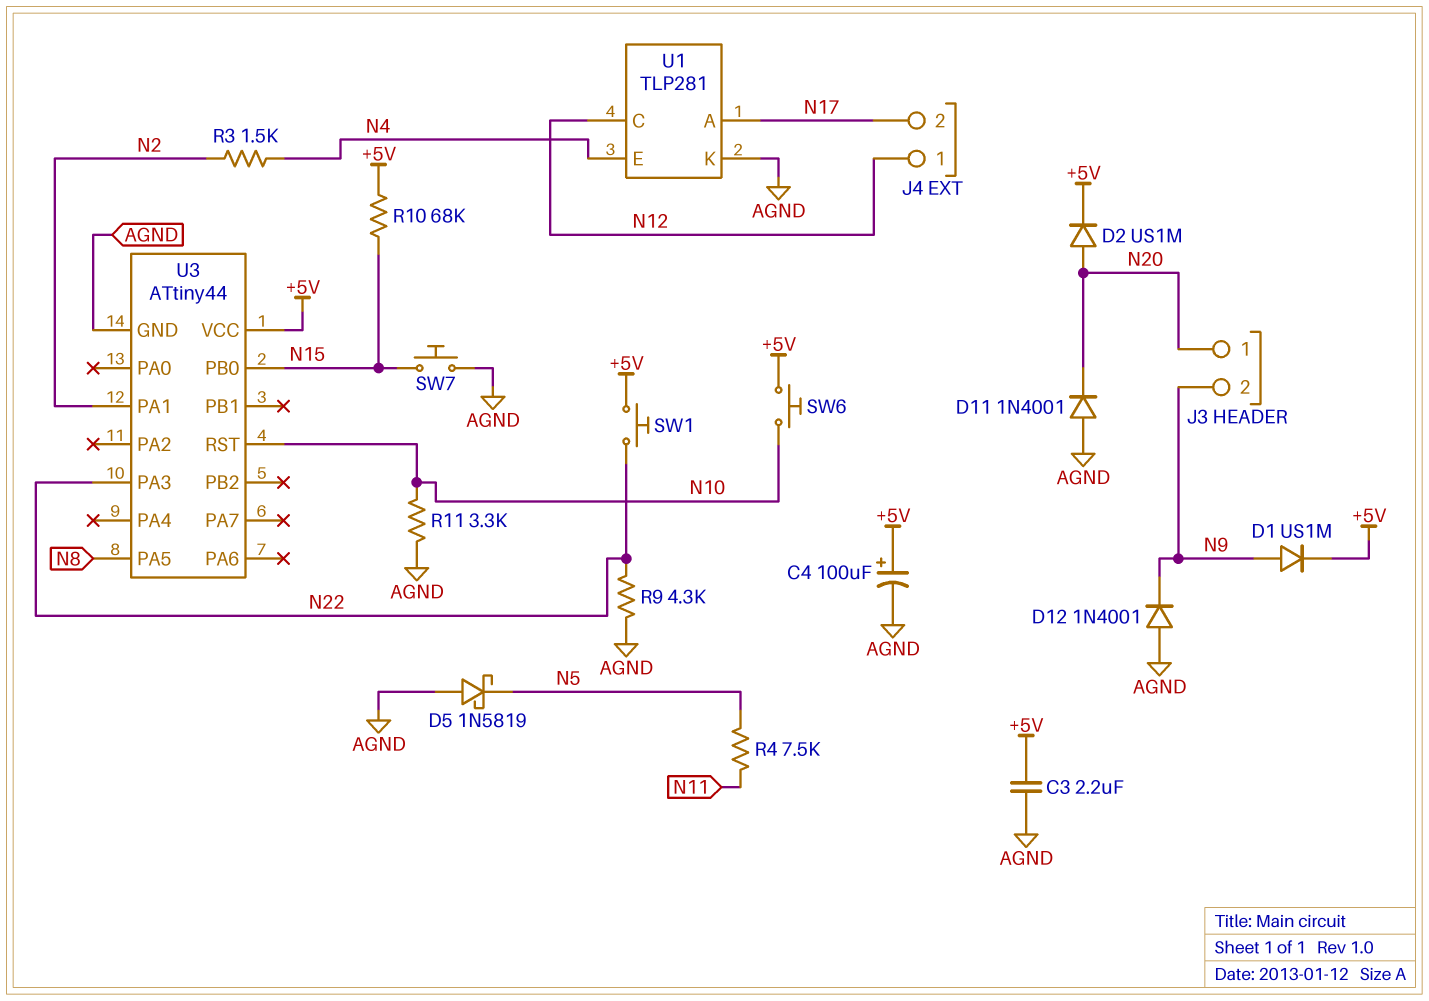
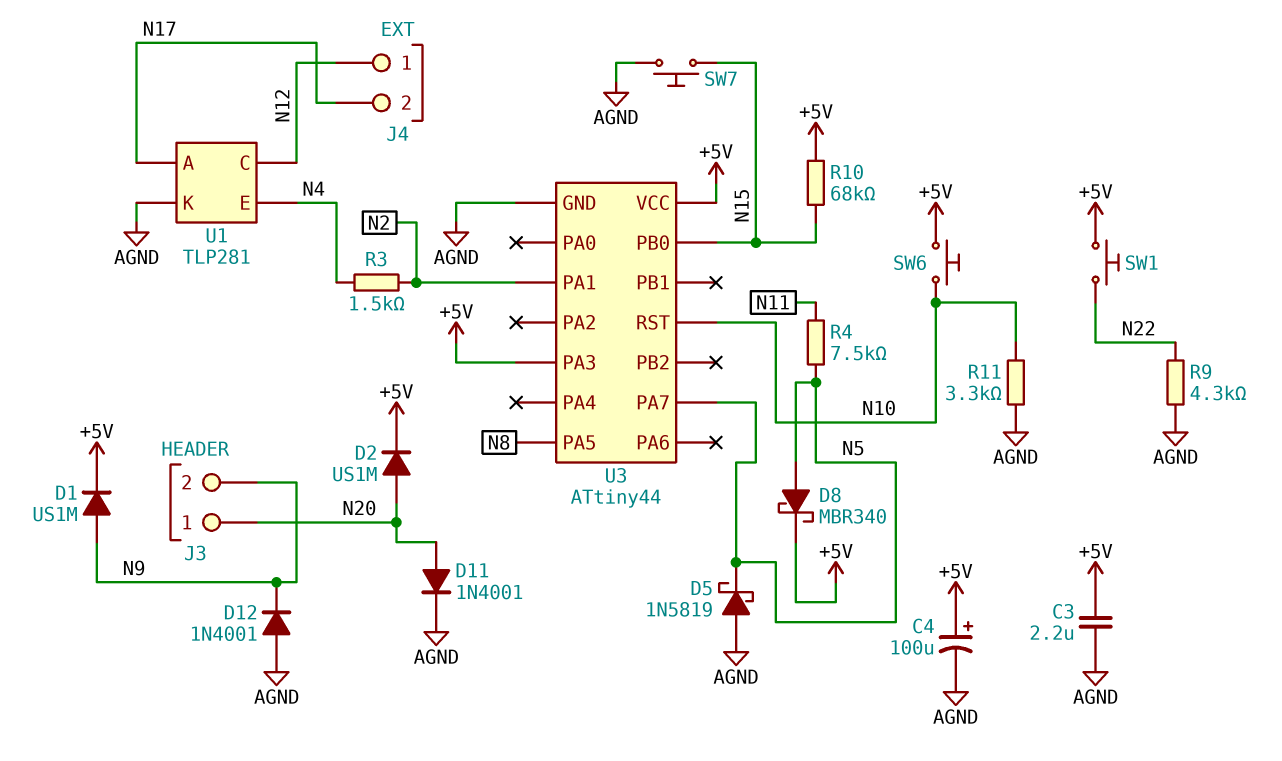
D8: none -> schottky MBR340 (A N5, K +5V)
D11: diode 1N4001 (A AGND, K N20) -> diode 1N4001 (A N20, K AGND)
U3 pin PA3: N22 -> +5V
U3 pin PA7: none -> N5

